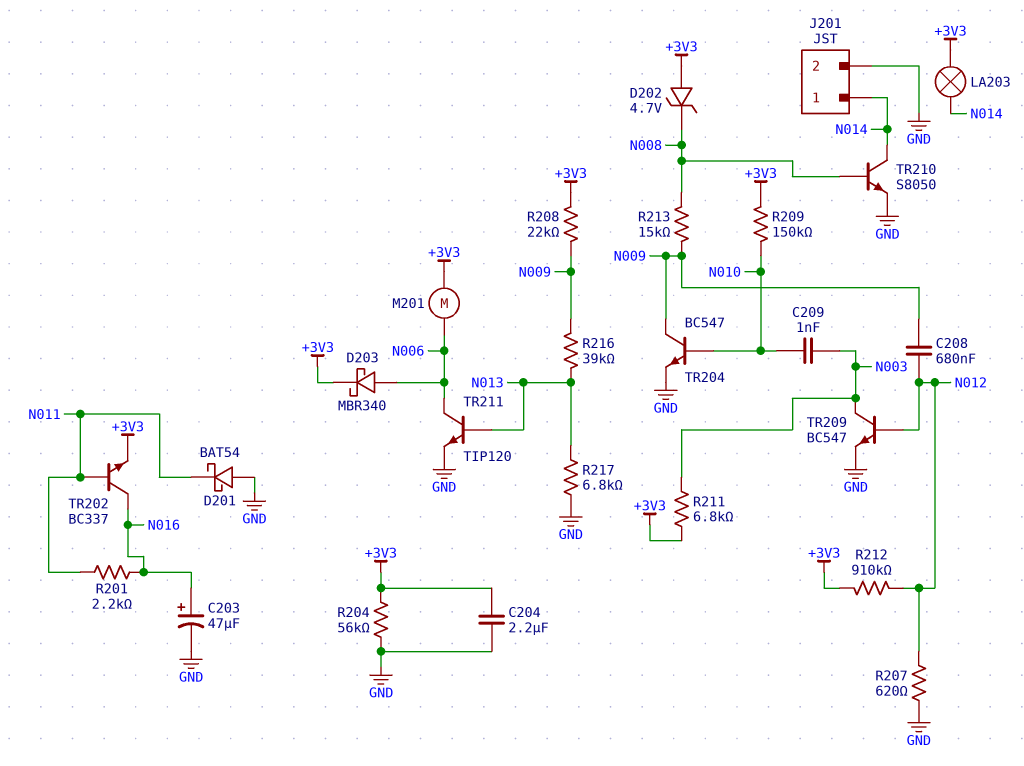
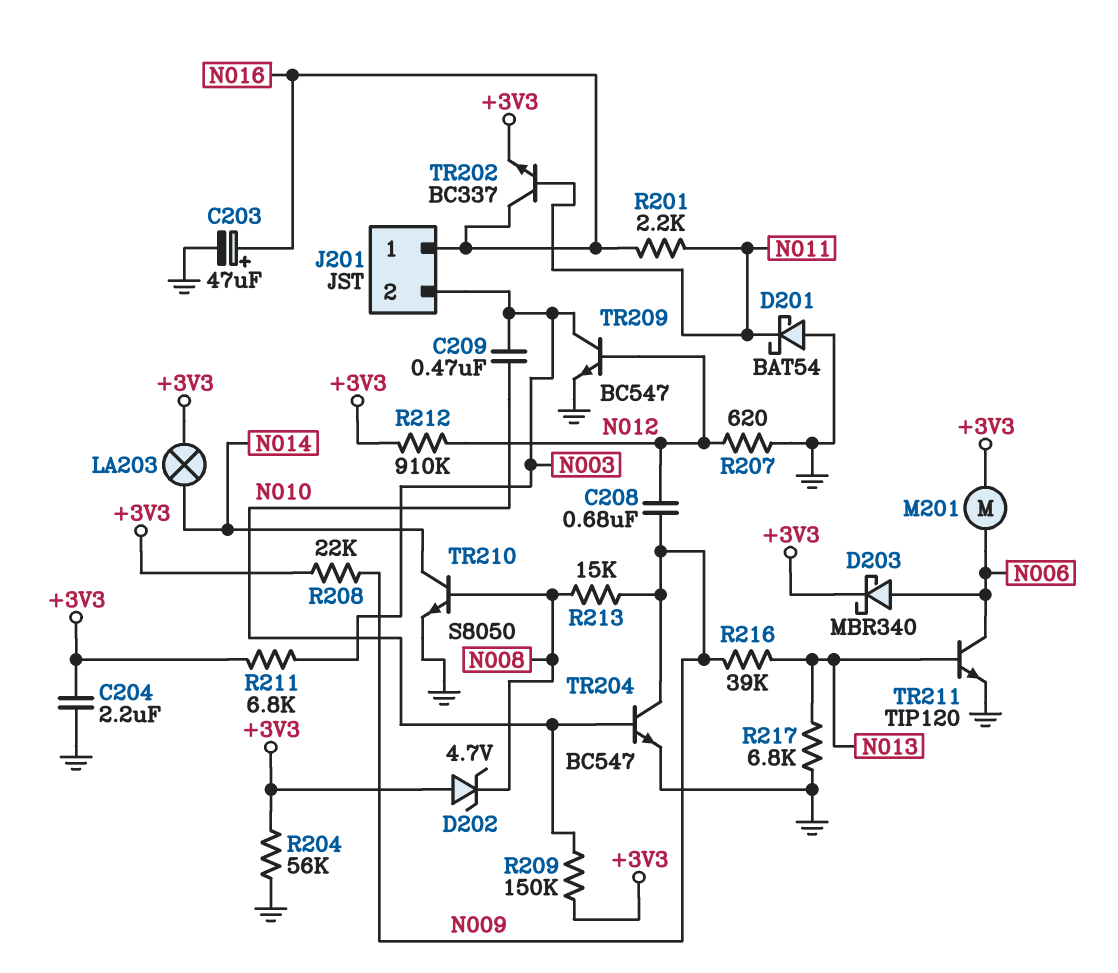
C209: 1nF (N003, N010) -> 470nF (N003, N010)
J201 pin 1: N014 -> N016
J201 pin 2: GND -> N003

